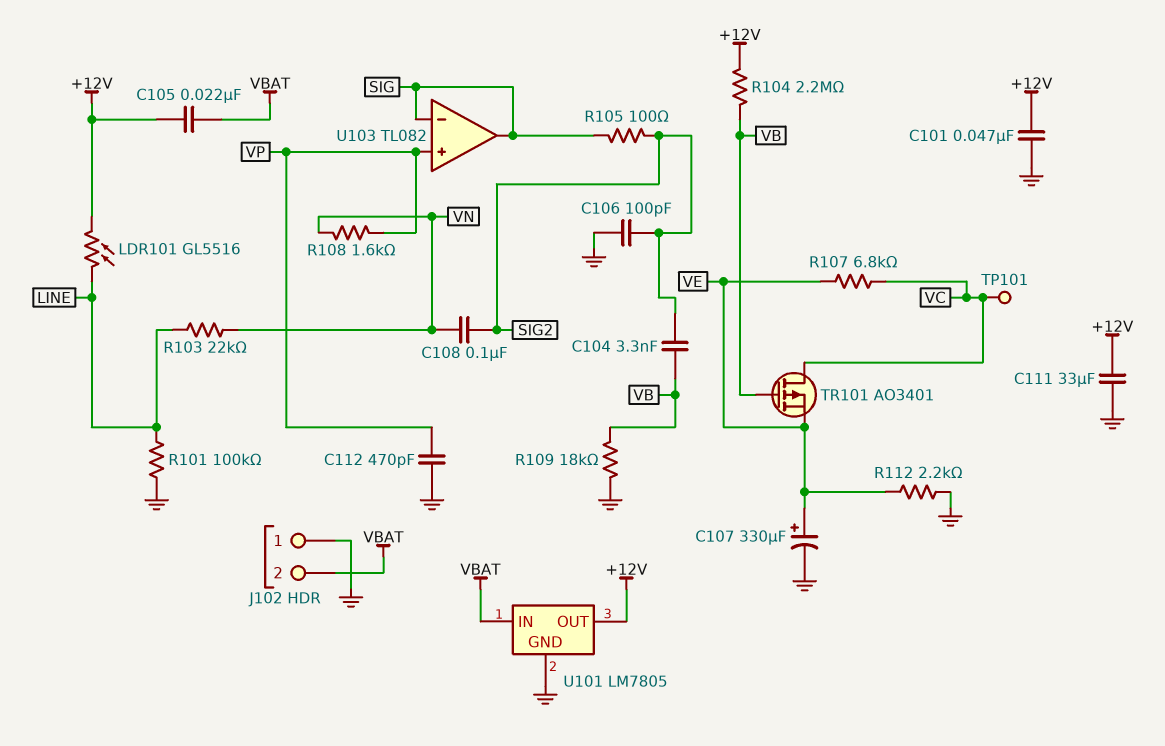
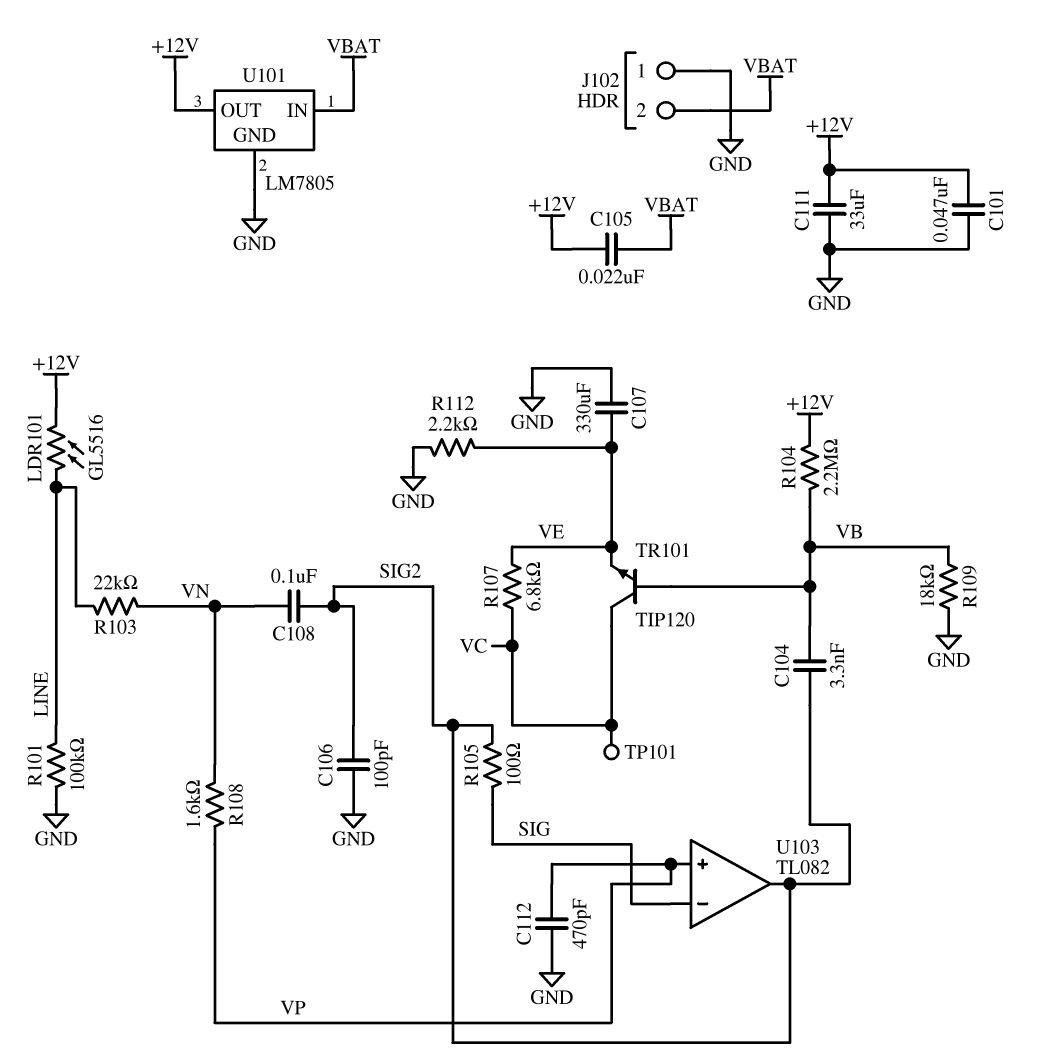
C107: 330uF (plus VE, minus GND) -> 330uF (GND, VE)
TR101: PMOS AO3401 (G VB, D VC, S VE) -> NPN TIP120 (B VB, C VC, E VE)
U103 pin out: SIG -> SIG2

